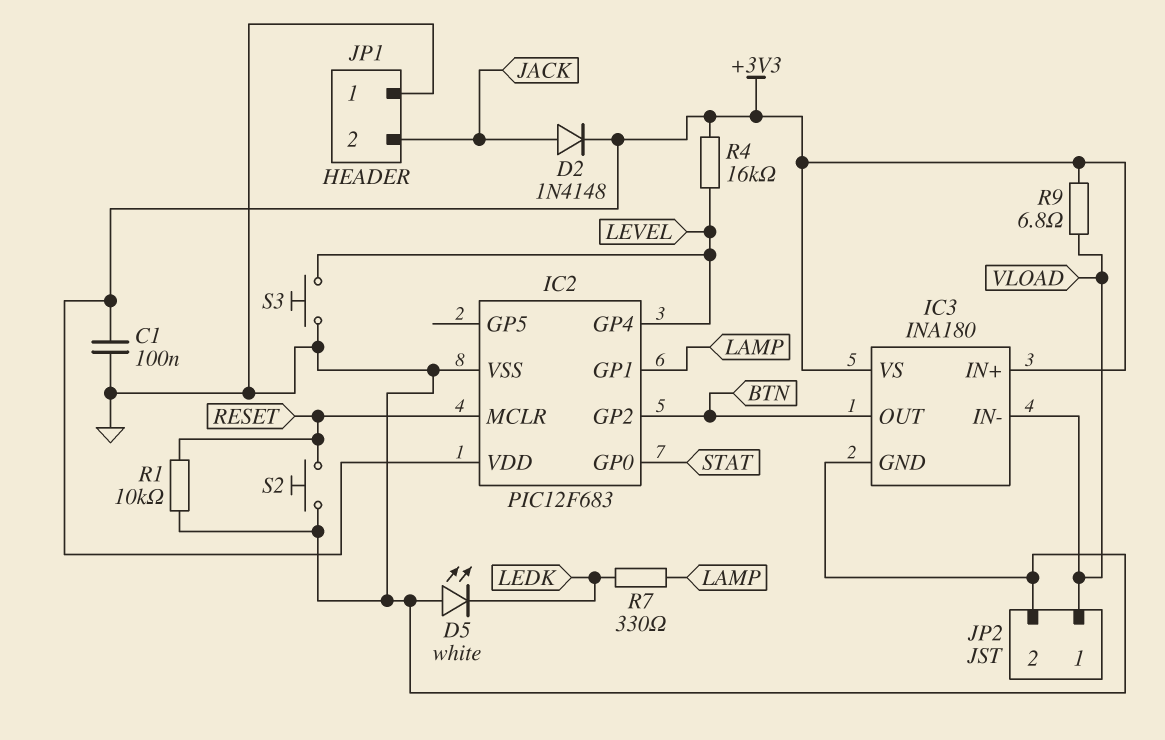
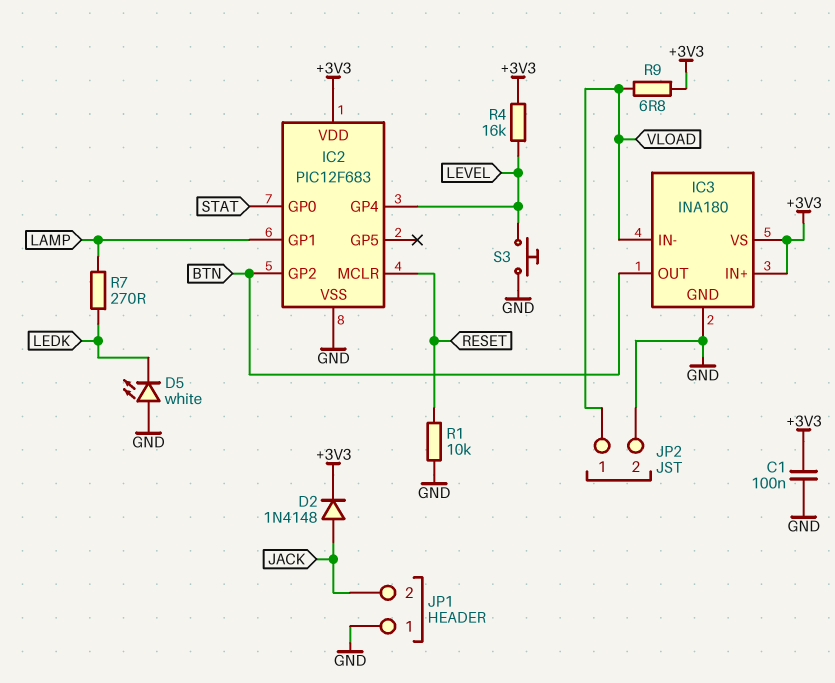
R7: 330 (LAMP, LEDK) -> 270 (LAMP, LEDK)
S2: button (GND, RESET) -> none

